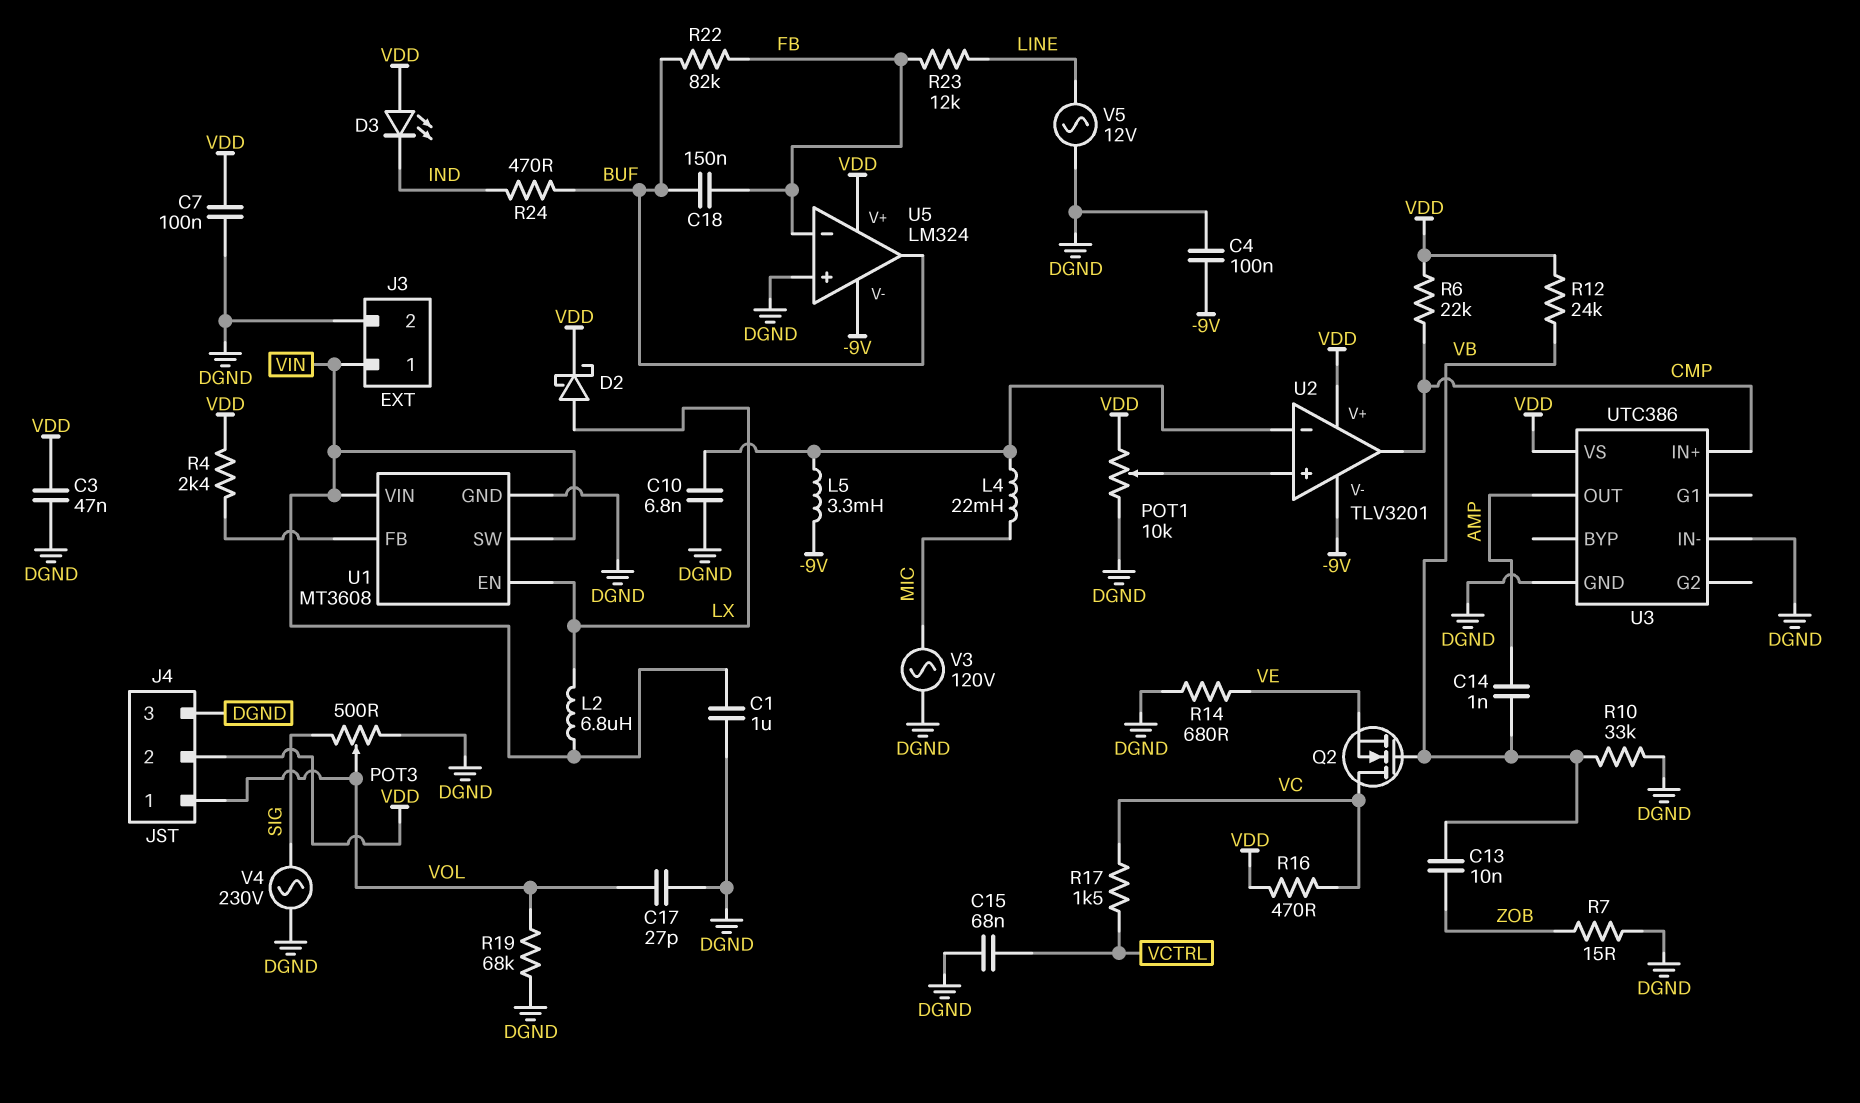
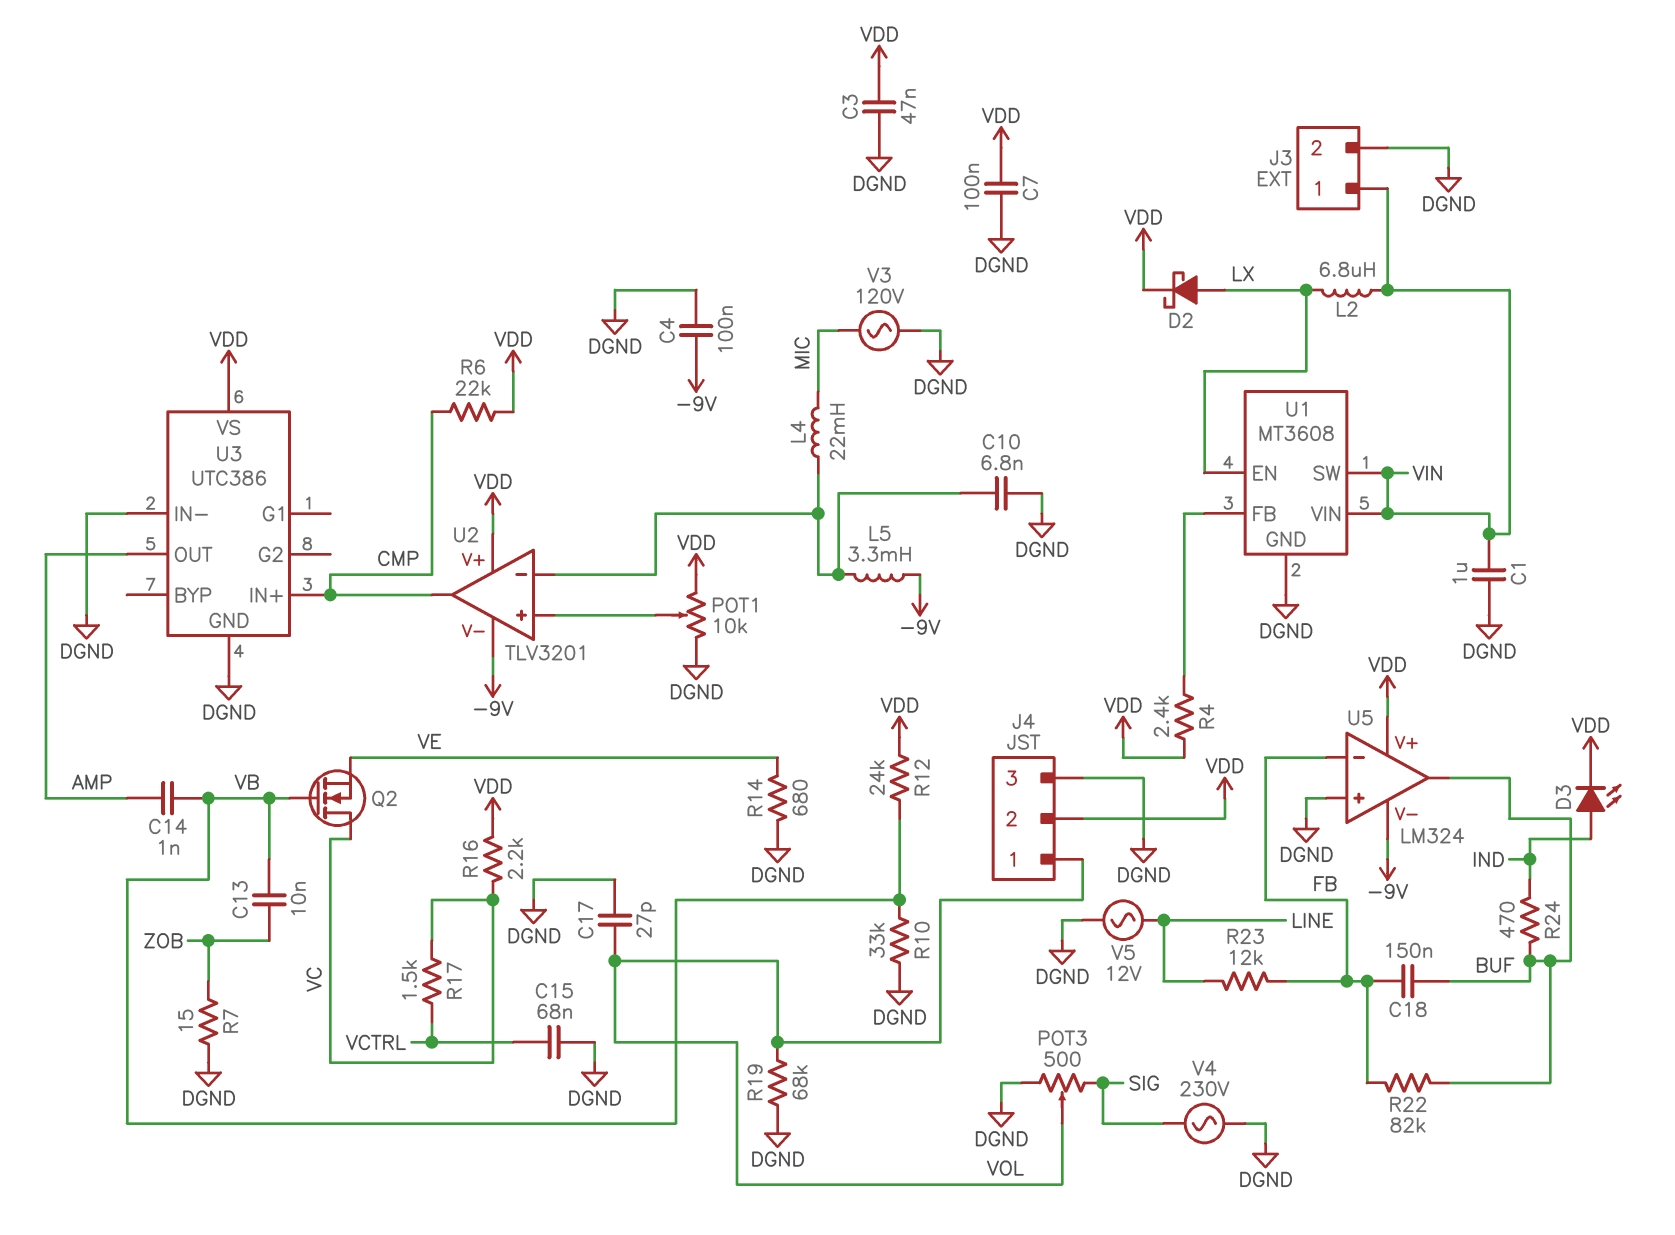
D3: LED (A VDD, K IND) -> LED (A IND, K VDD)
R16: 470 (VC, VDD) -> 2.2k (VC, VDD)

